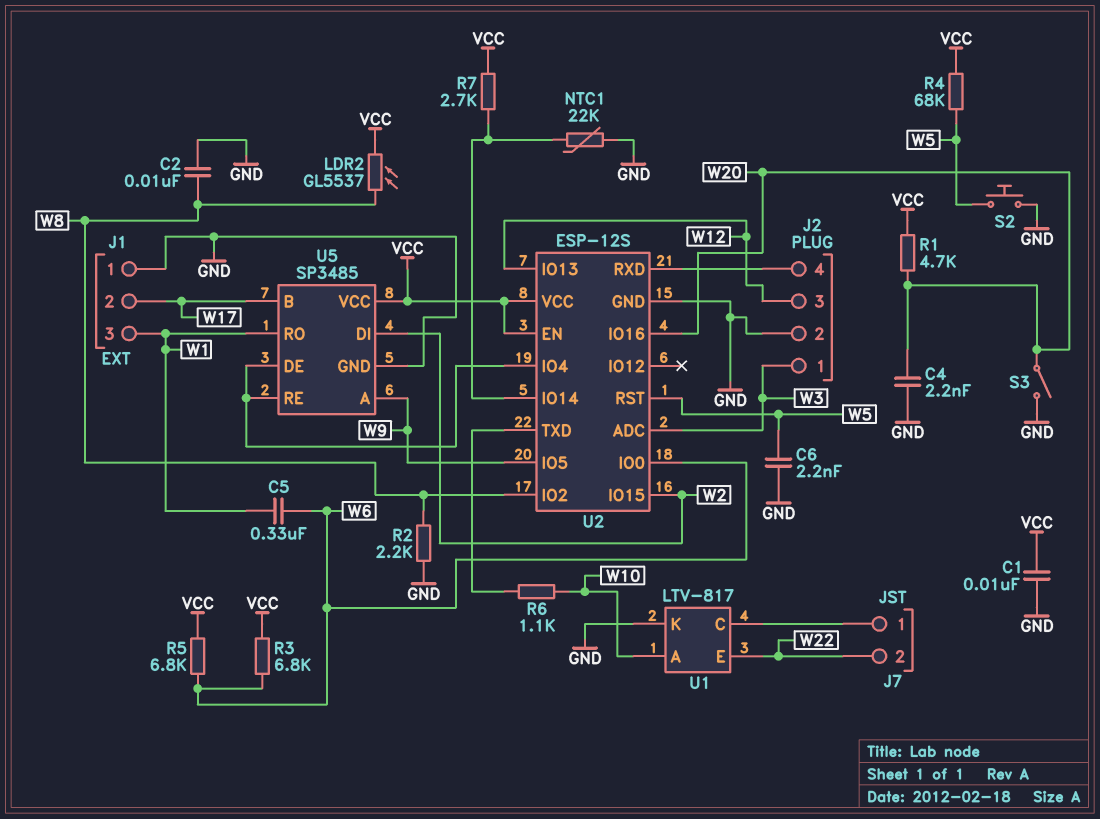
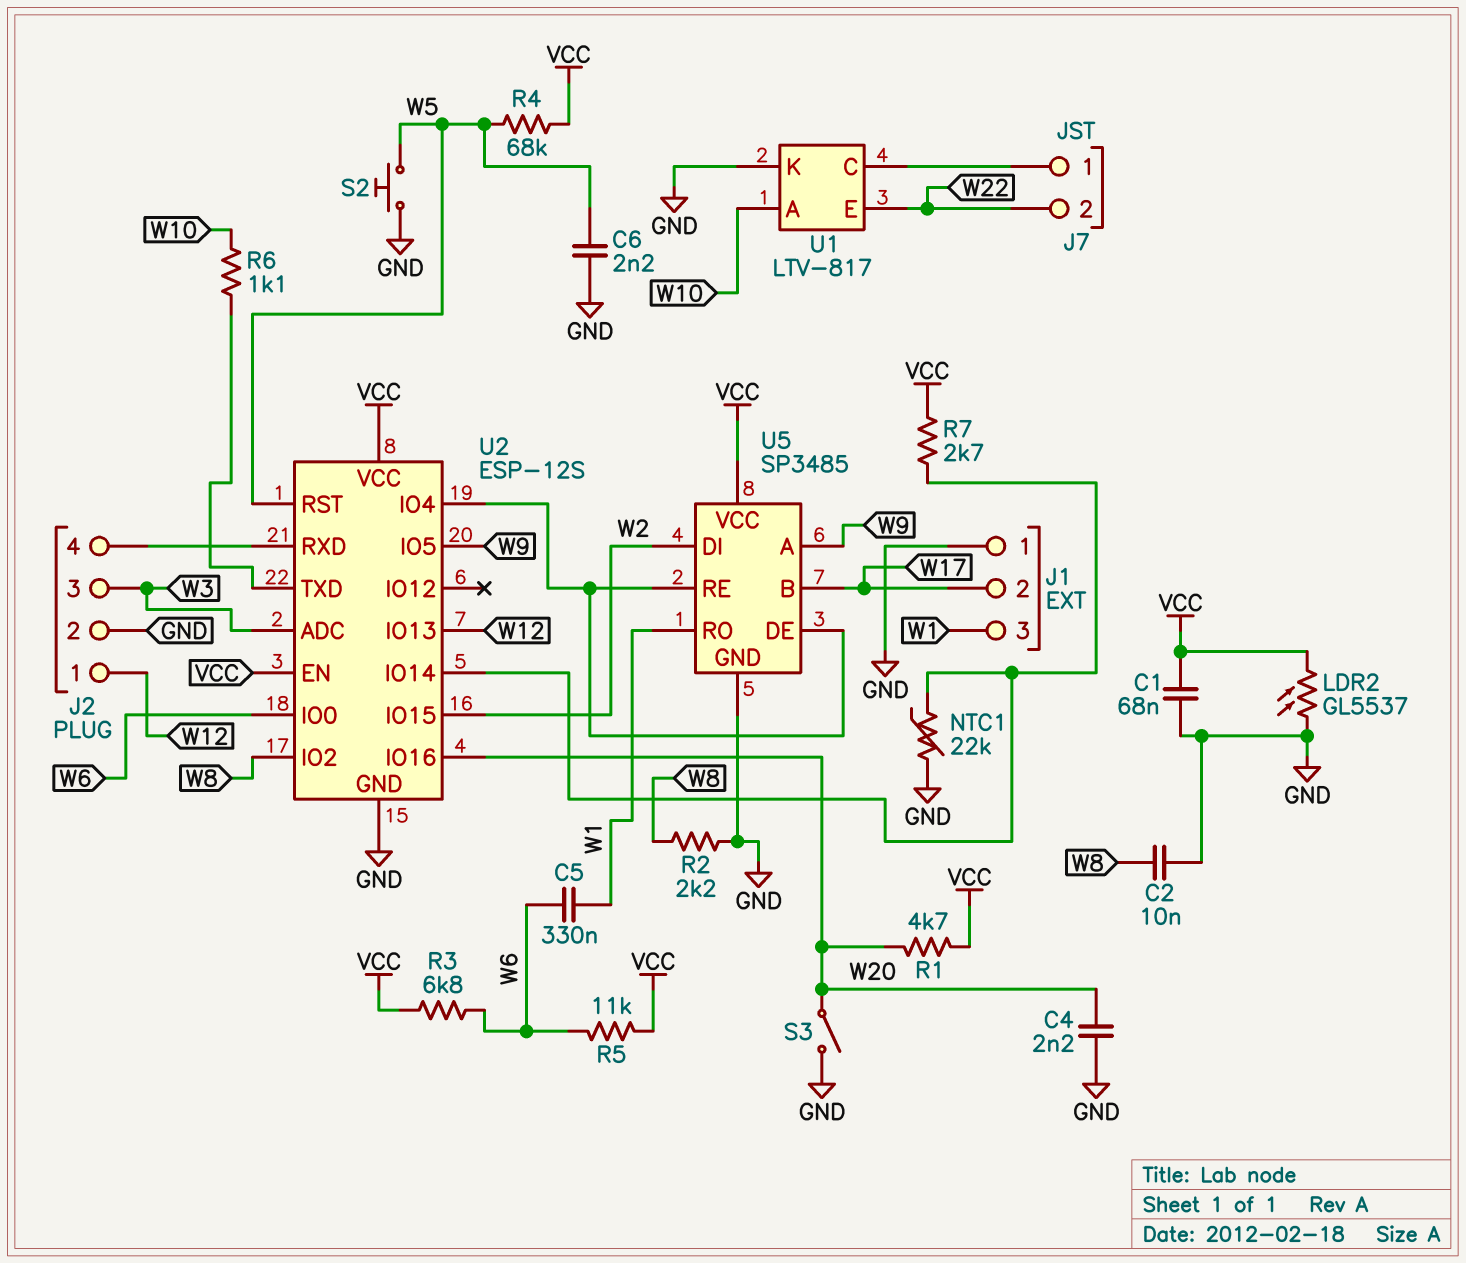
C1: 10nF (GND, VCC) -> 68nF (GND, VCC)
J2 pin 1: W3 -> W12
J2 pin 3: W12 -> W3
LDR2: GL5537 (VCC, W8) -> GL5537 (GND, VCC)
R5: 6.8k (VCC, W6) -> 11k (VCC, W6)

